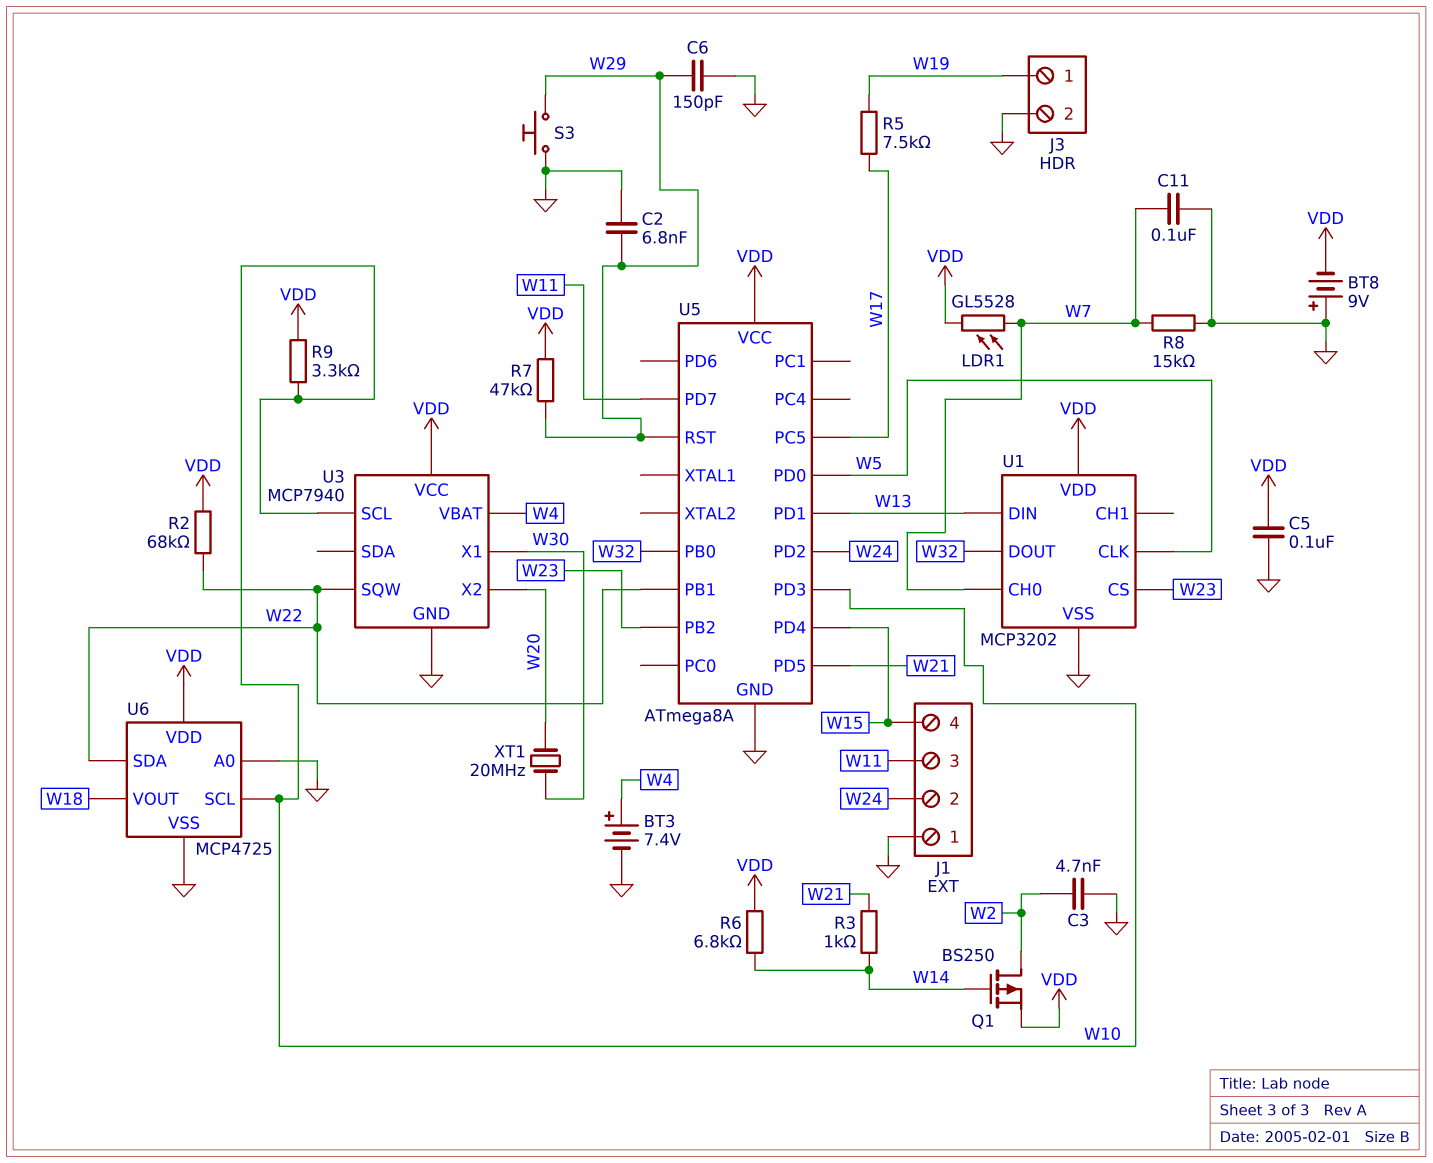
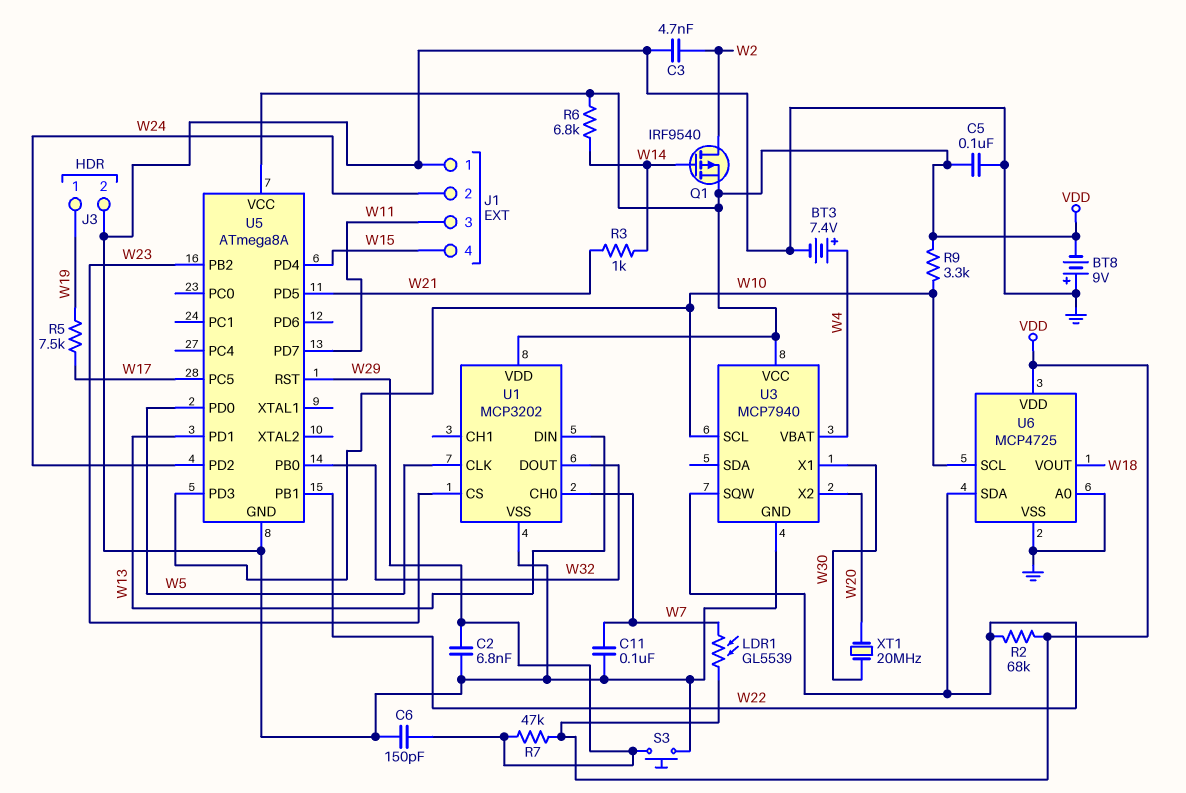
LDR1: GL5528 (VDD, W7) -> GL5539 (VDD, W7)
Q1: PMOS BS250 (G W14, D W2, S VDD) -> PMOS IRF9540 (G W14, D W2, S VDD)
R8: 15k (GND, W7) -> none

